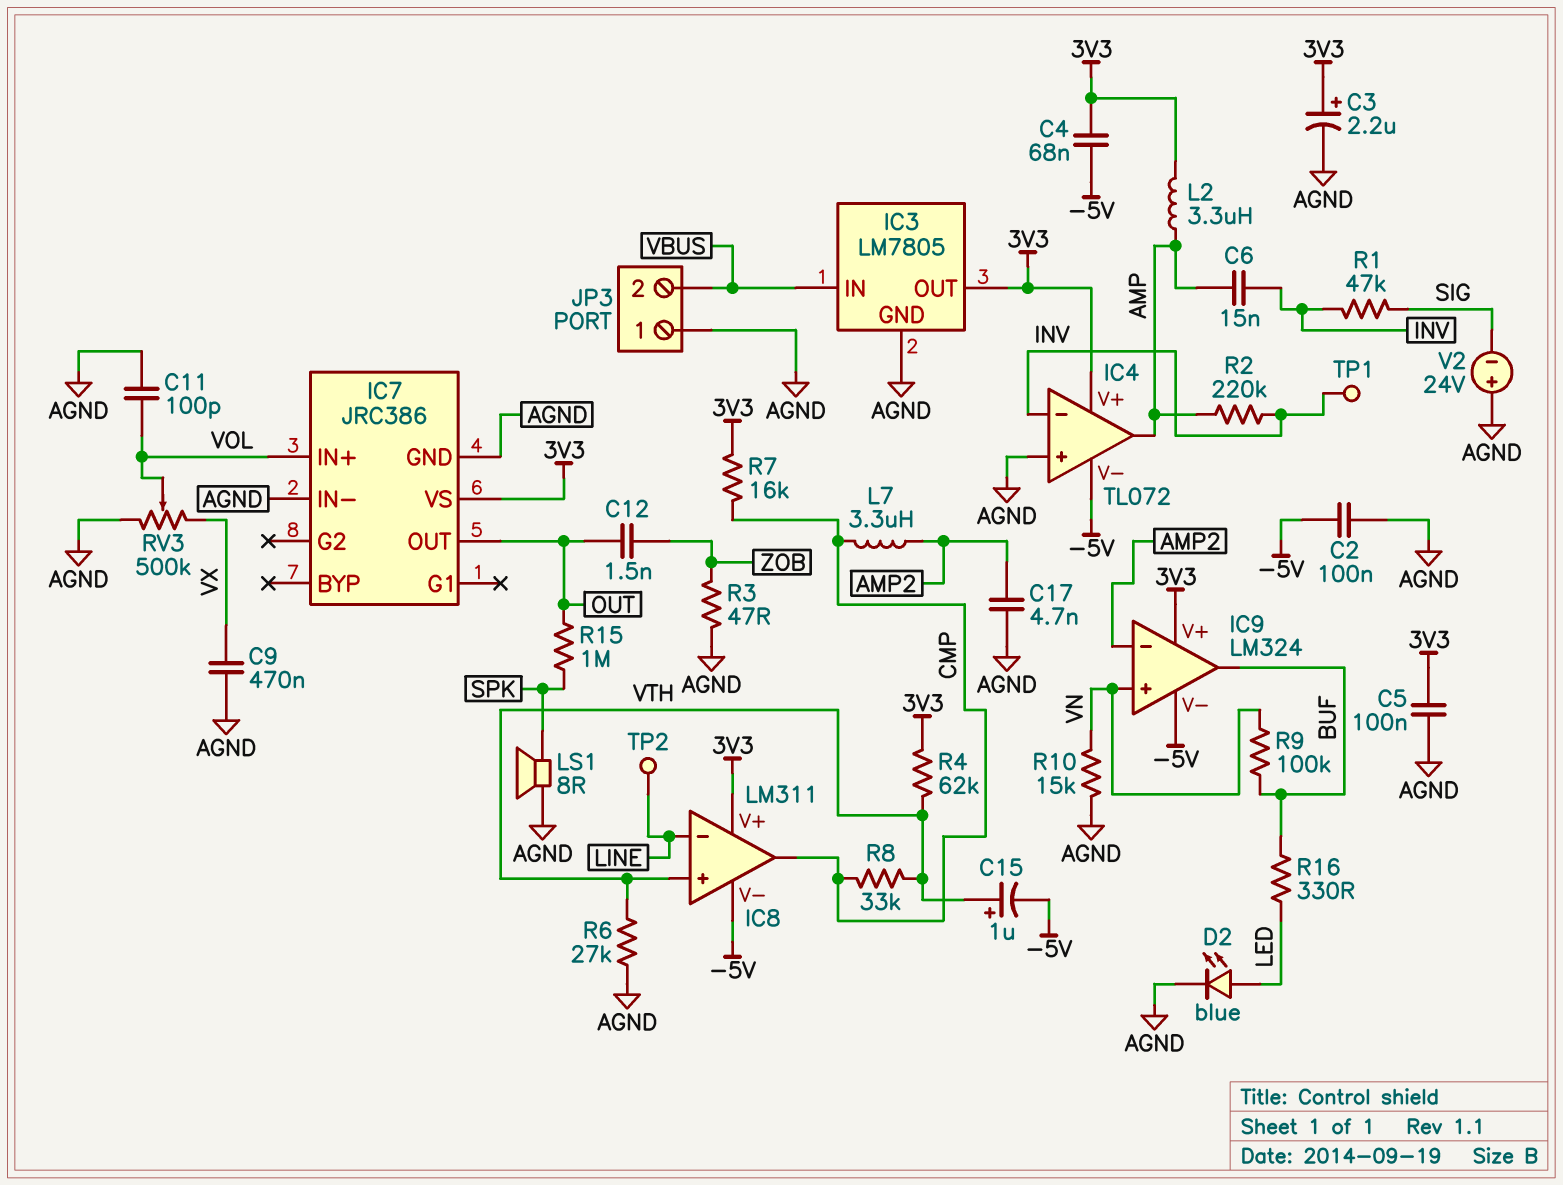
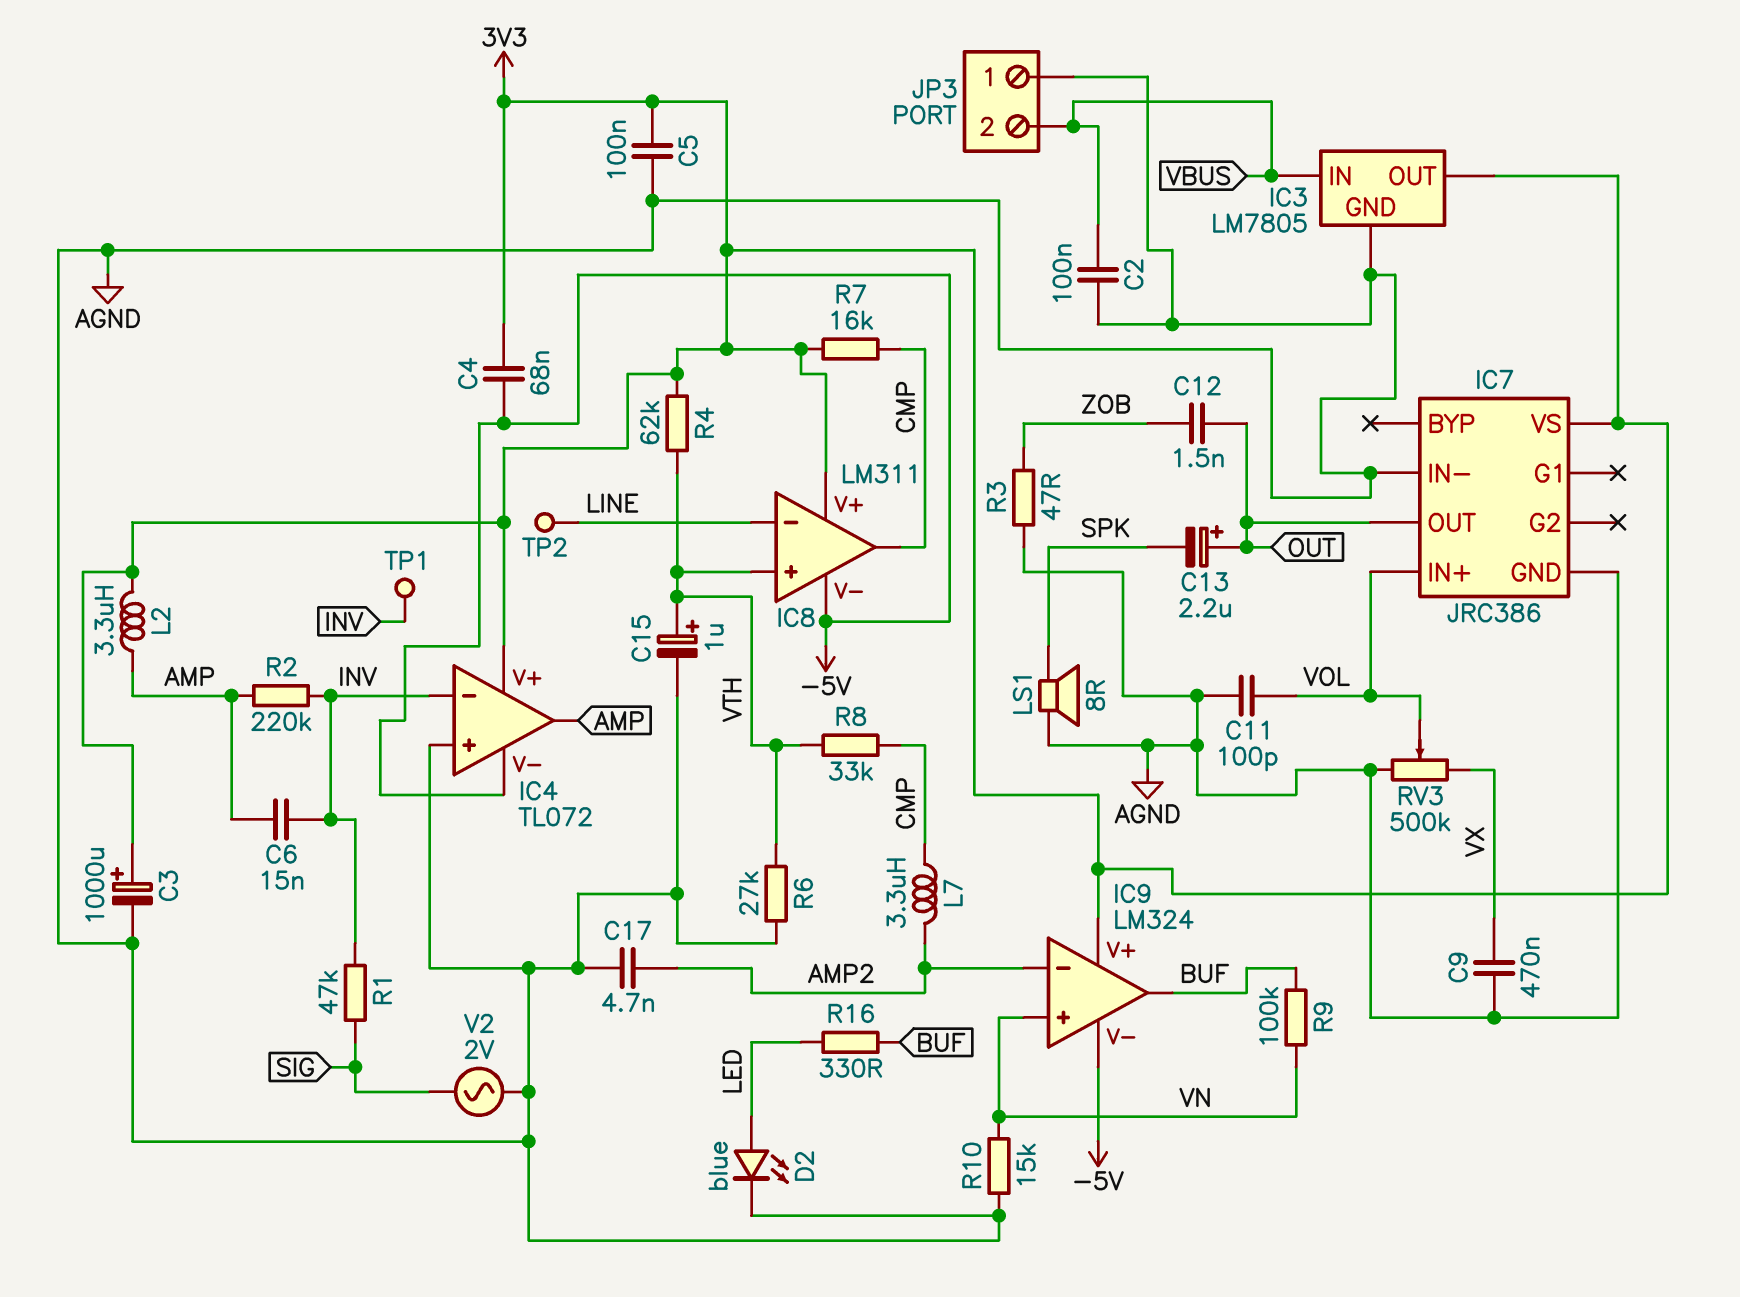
C2: 100nF (-5V, AGND) -> 100nF (AGND, VBUS)
C3: 2.2uF (plus 3V3, minus AGND) -> 1000uF (plus 3V3, minus AGND)
C13: none -> 2.2uF (plus OUT, minus SPK)
C15: 1uF (plus VTH, minus -5V) -> 1uF (plus VTH, minus AGND)
R15: 1M (OUT, SPK) -> none
V2: 24V (plus AGND, minus SIG) -> AC 2V (AGND, SIG)

